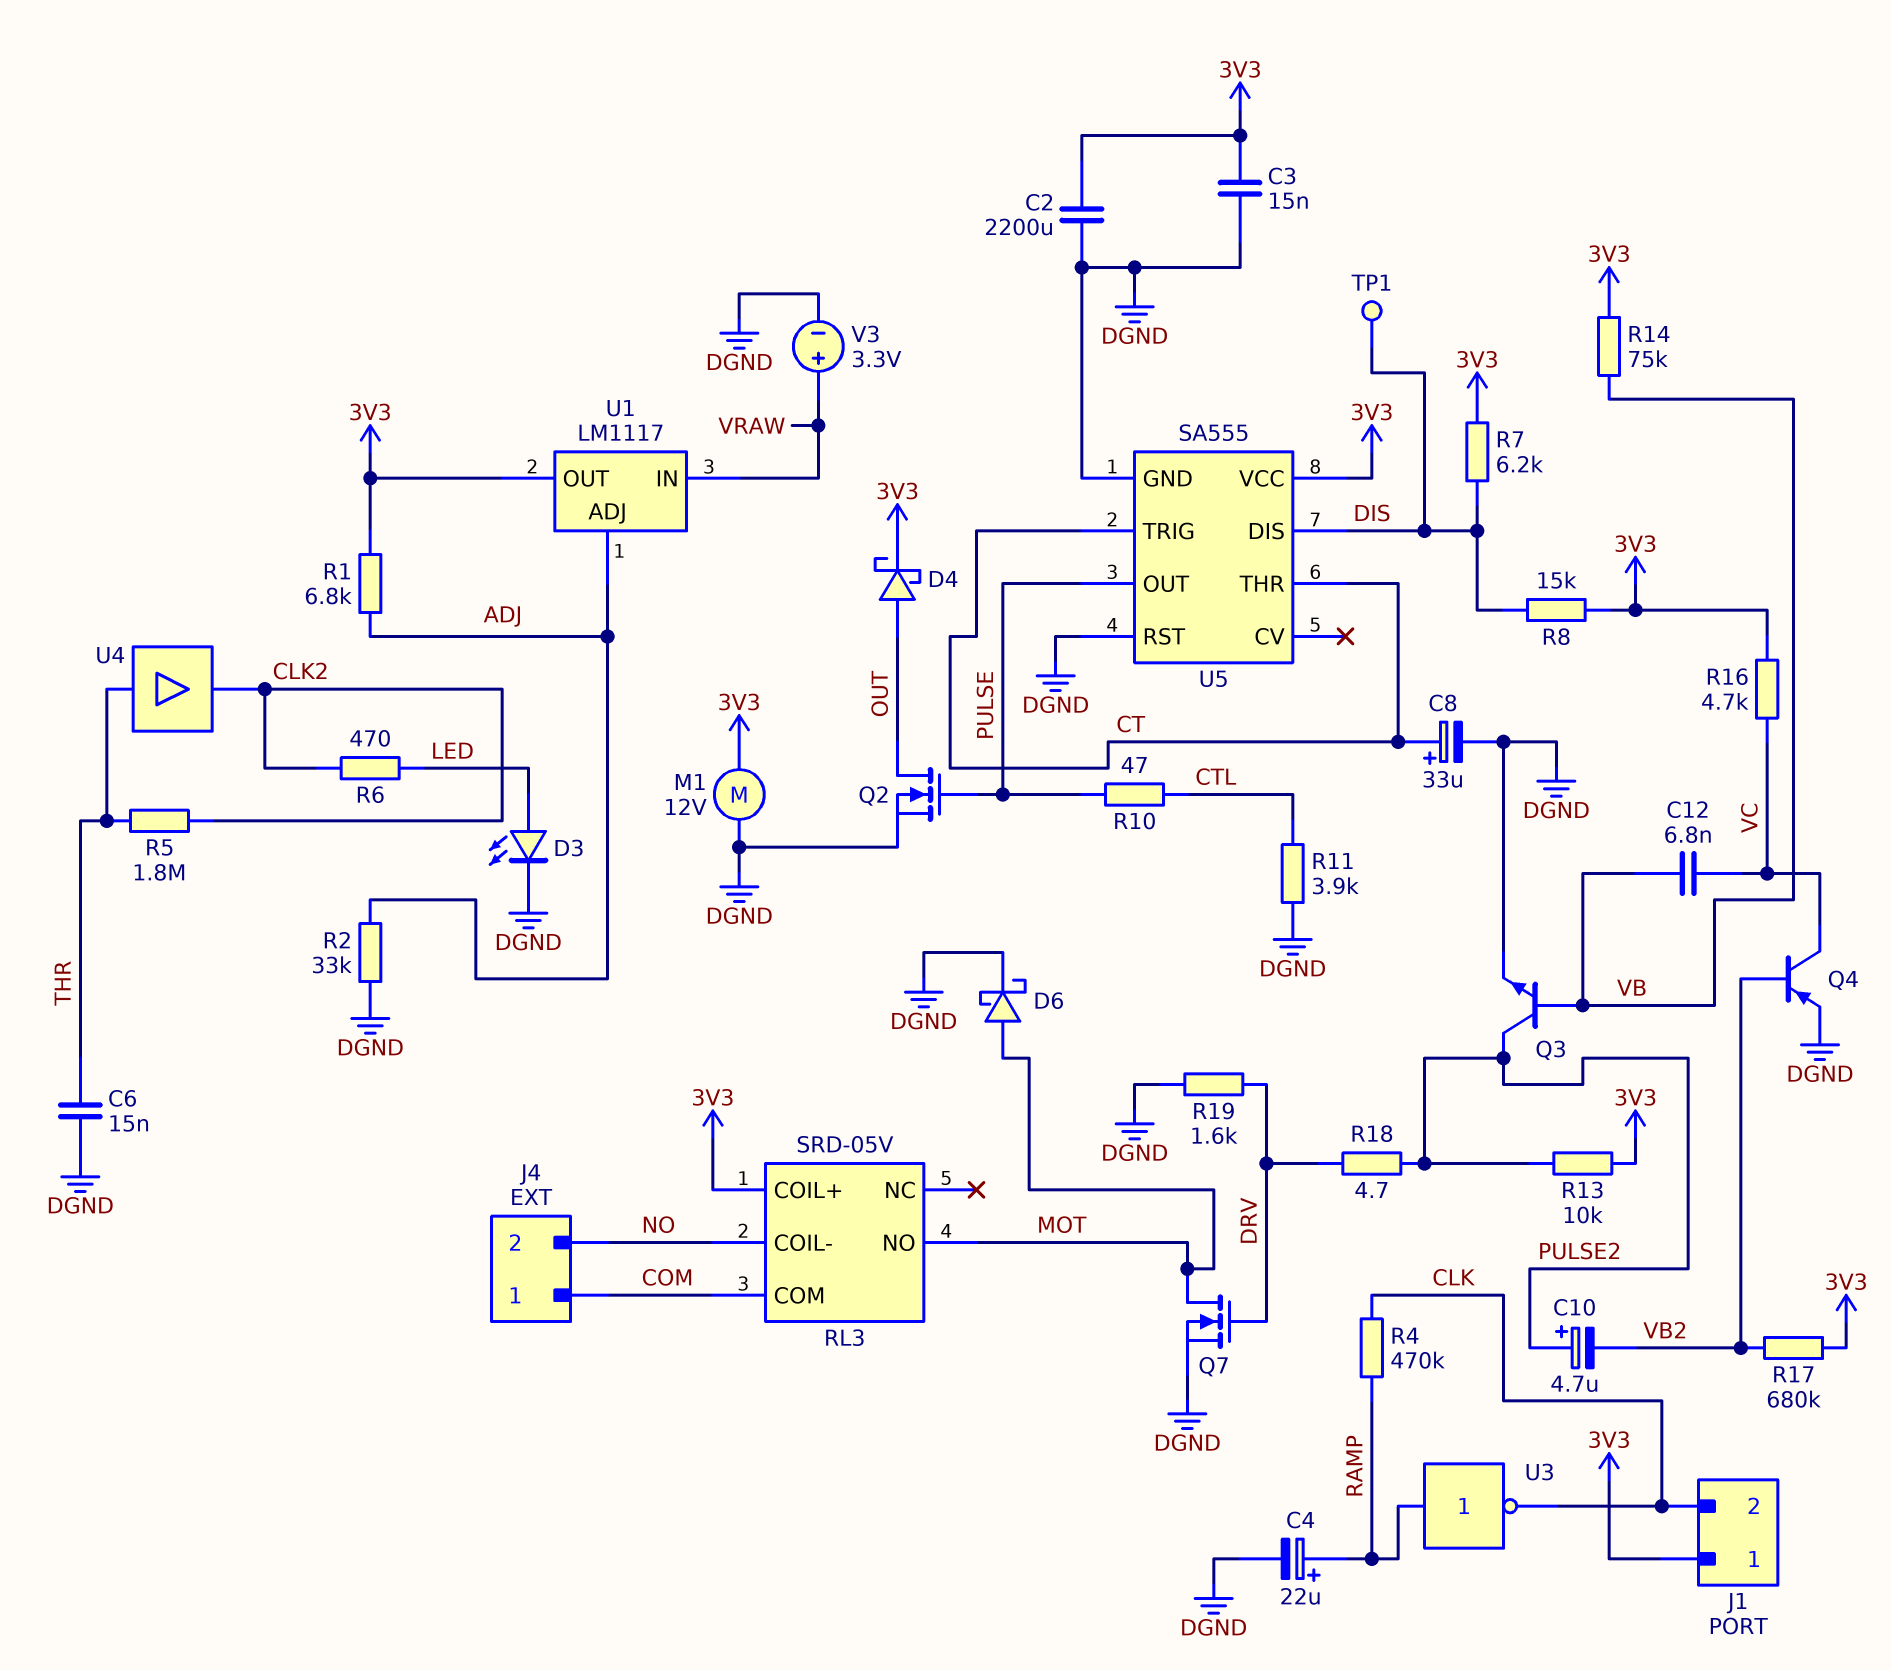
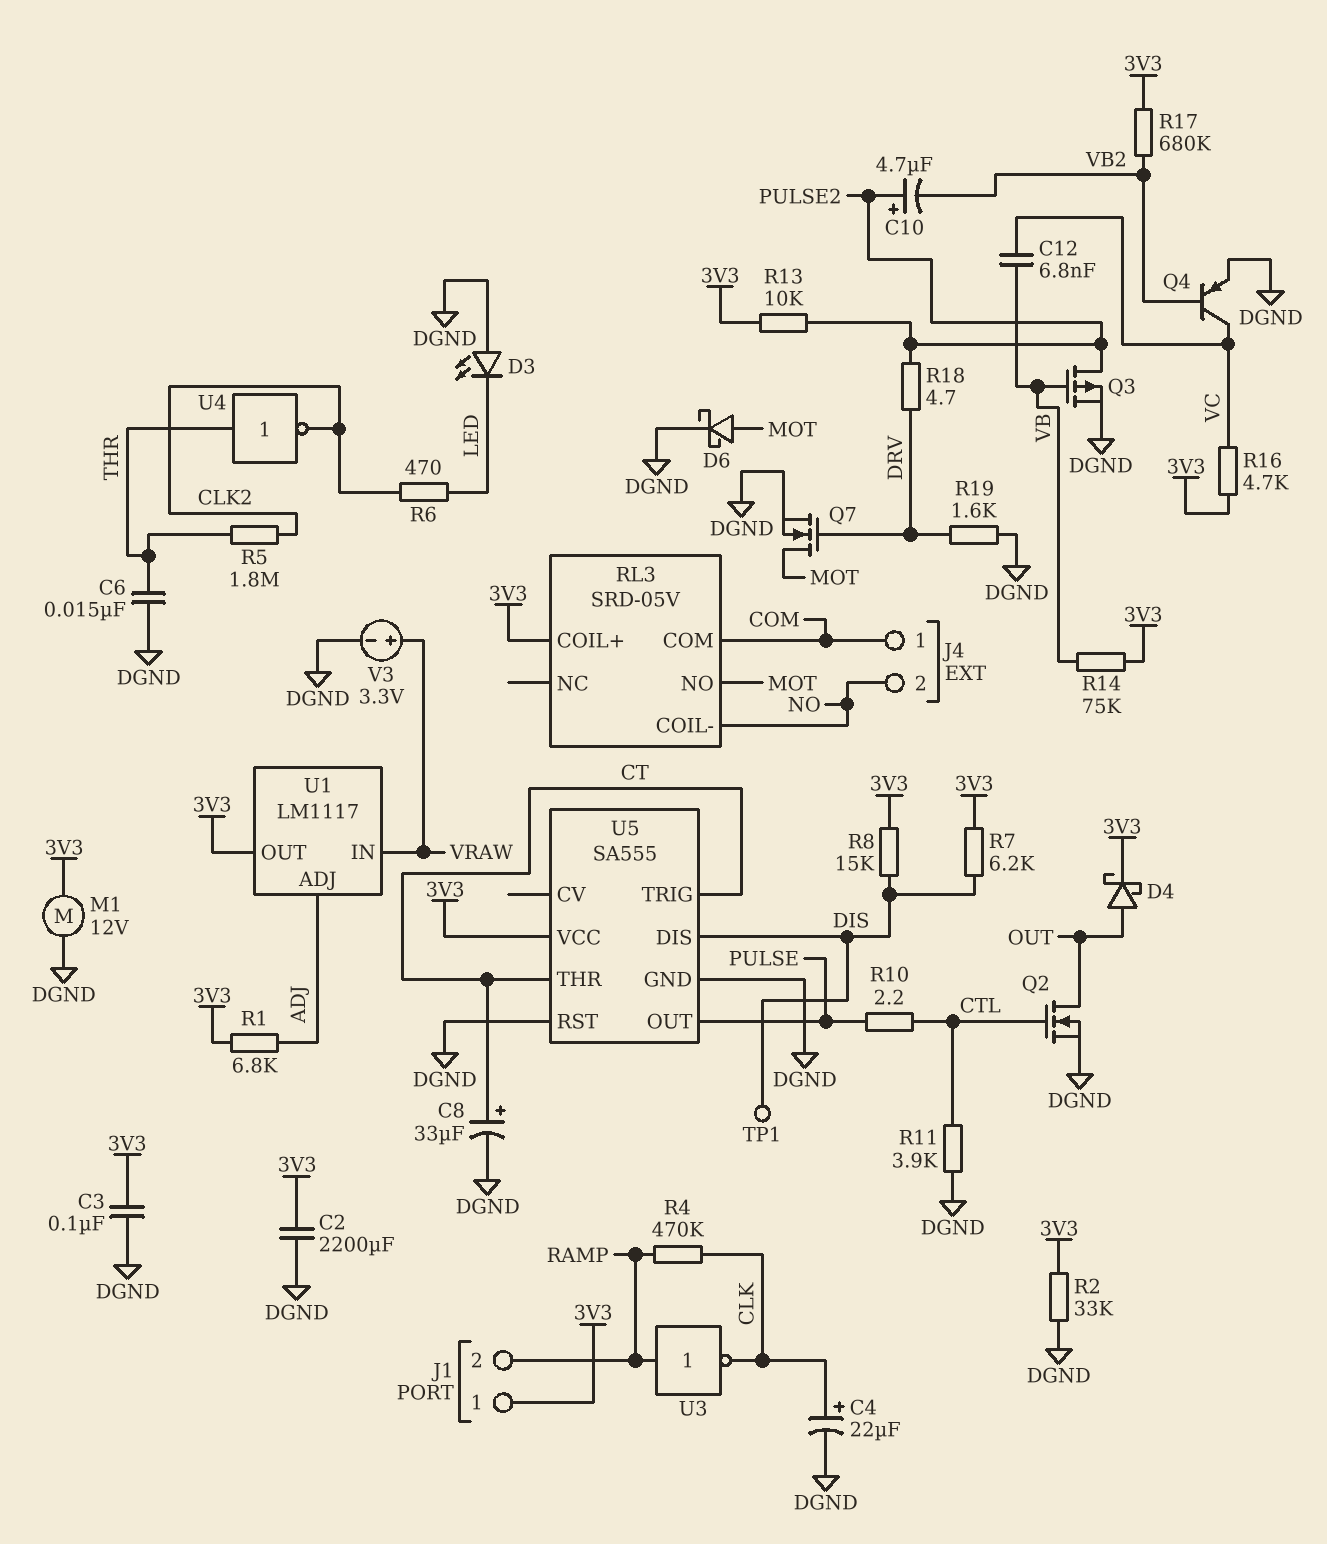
C3: 15nF (3V3, DGND) -> 100nF (3V3, DGND)
C4: 22uF (plus RAMP, minus DGND) -> 22uF (plus CLK, minus DGND)
D3: LED (A LED, K DGND) -> LED (A DGND, K LED)
J1 pin 2: CLK -> RAMP
Q2: NMOS (G PULSE, D OUT, S DGND) -> NMOS (G CTL, D OUT, S DGND)
Q3: NPN (B VB, C PULSE2, E DGND) -> PMOS (G VB, D PULSE2, S DGND)
R2: 33k (ADJ, DGND) -> 33k (3V3, DGND)
R10: 47 (CTL, PULSE) -> 2.2 (CTL, PULSE)
U4: buffer (in THR, out CLK2) -> NOT (in THR, out CLK2)

